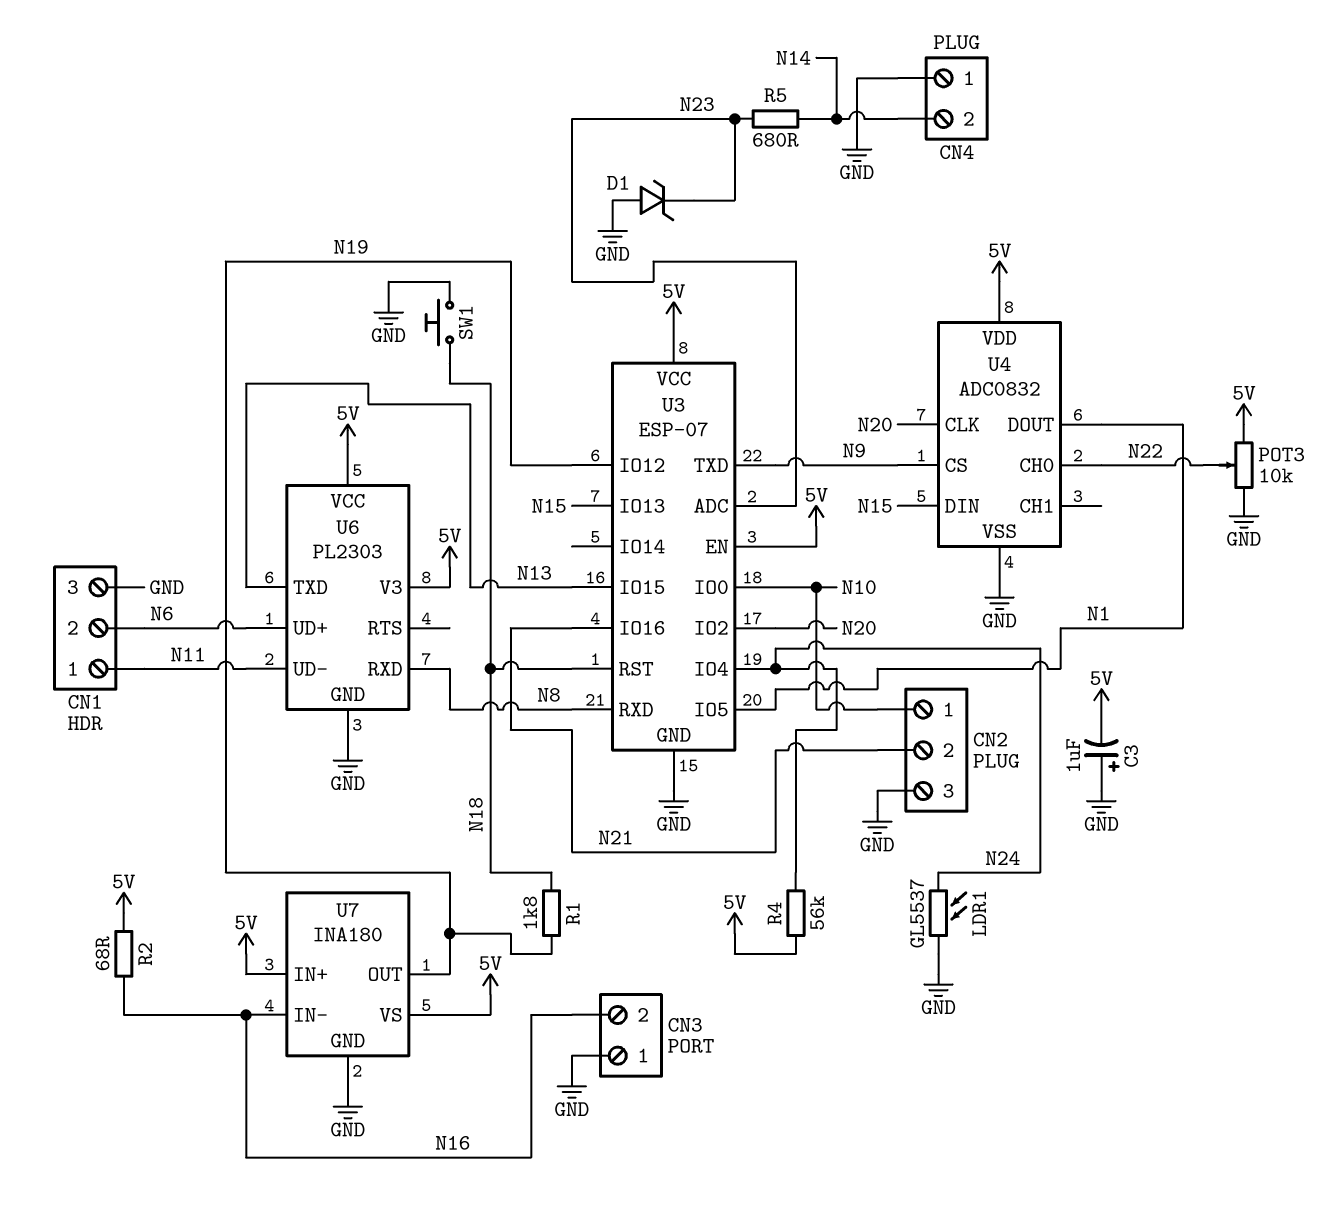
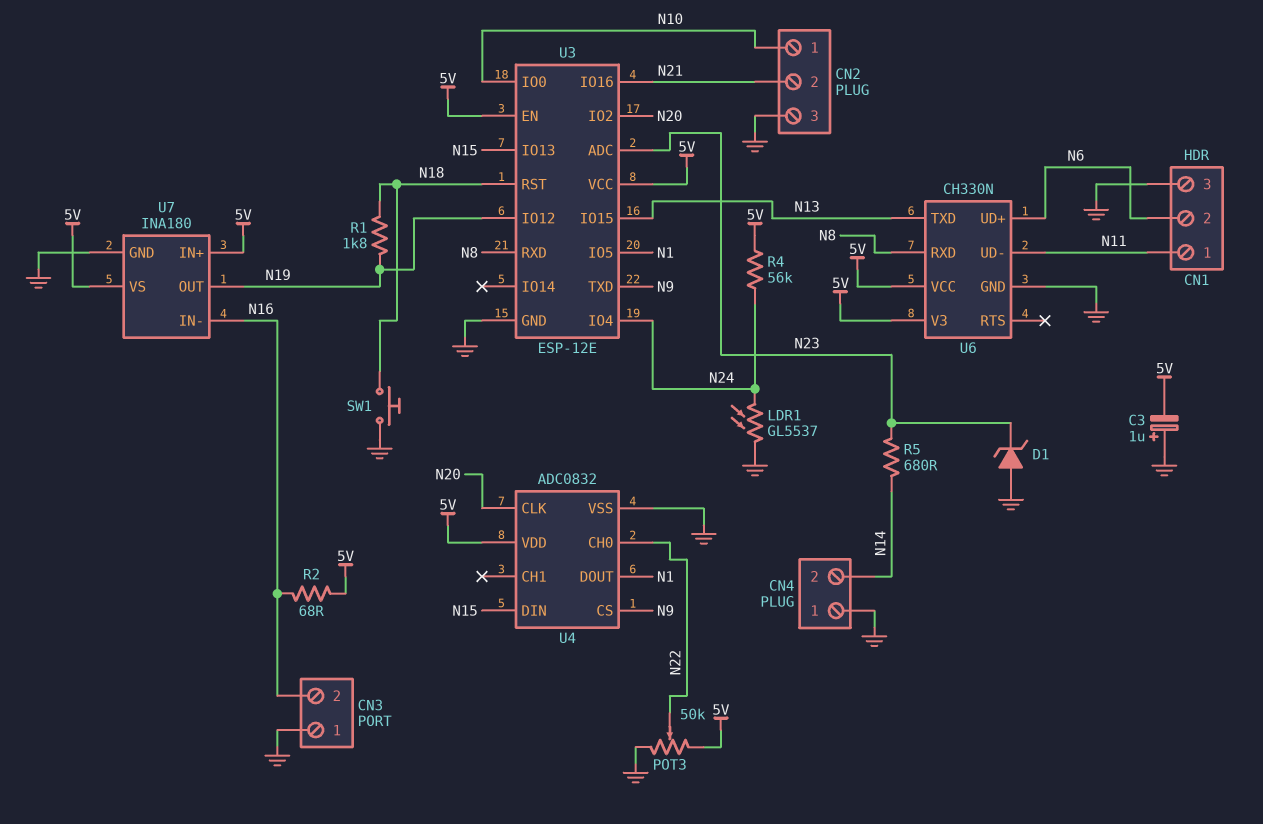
POT3: 10k (5V, GND, wiper N22) -> 50k (5V, GND, wiper N22)
U3: ESP-07 -> ESP-12E
U6: PL2303 -> CH330N

